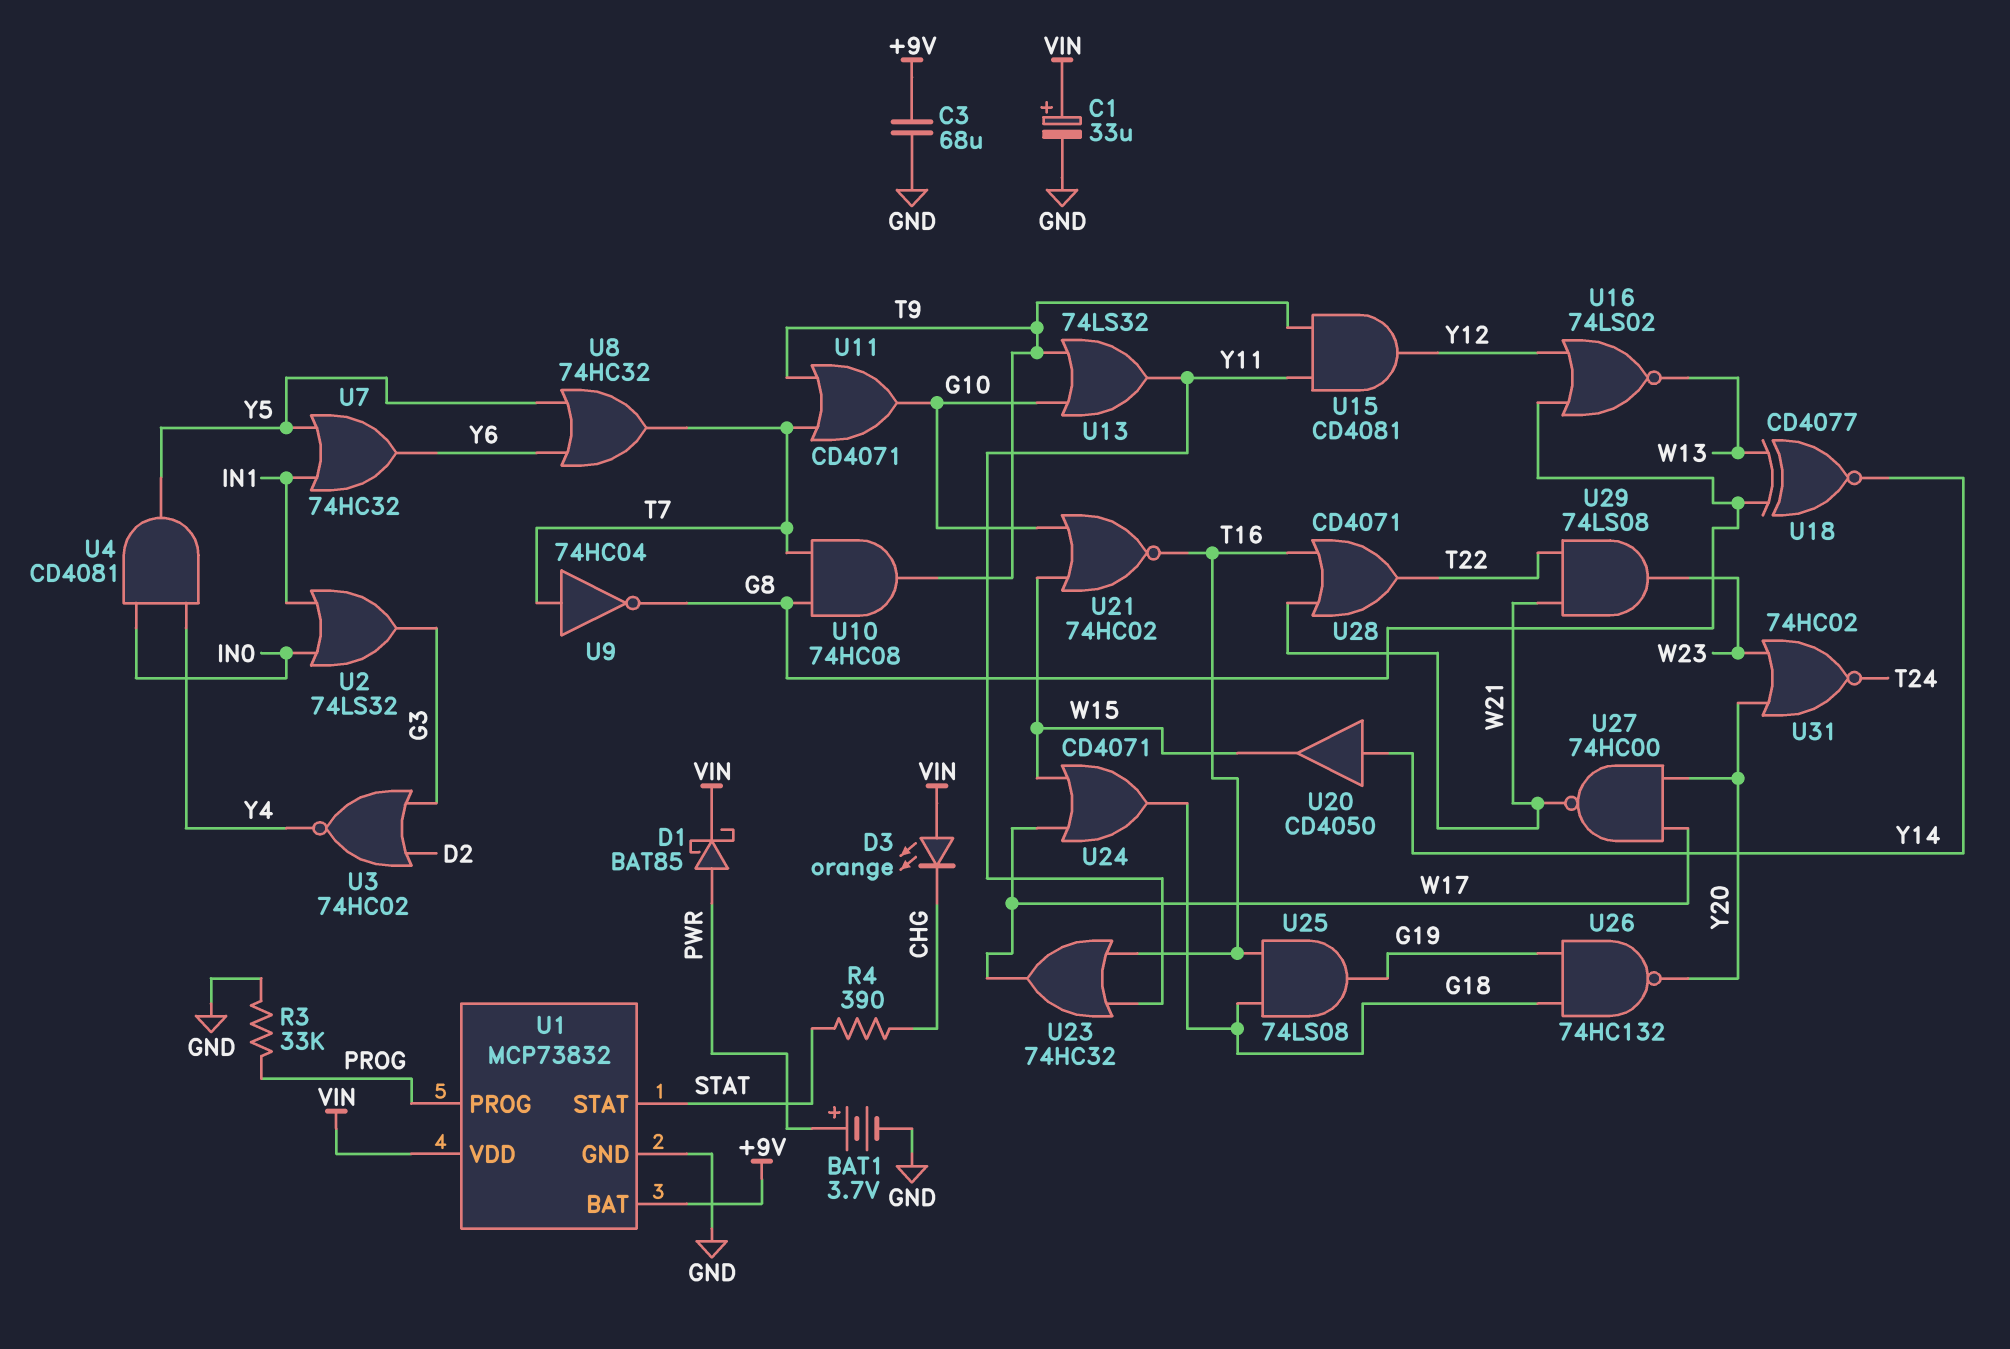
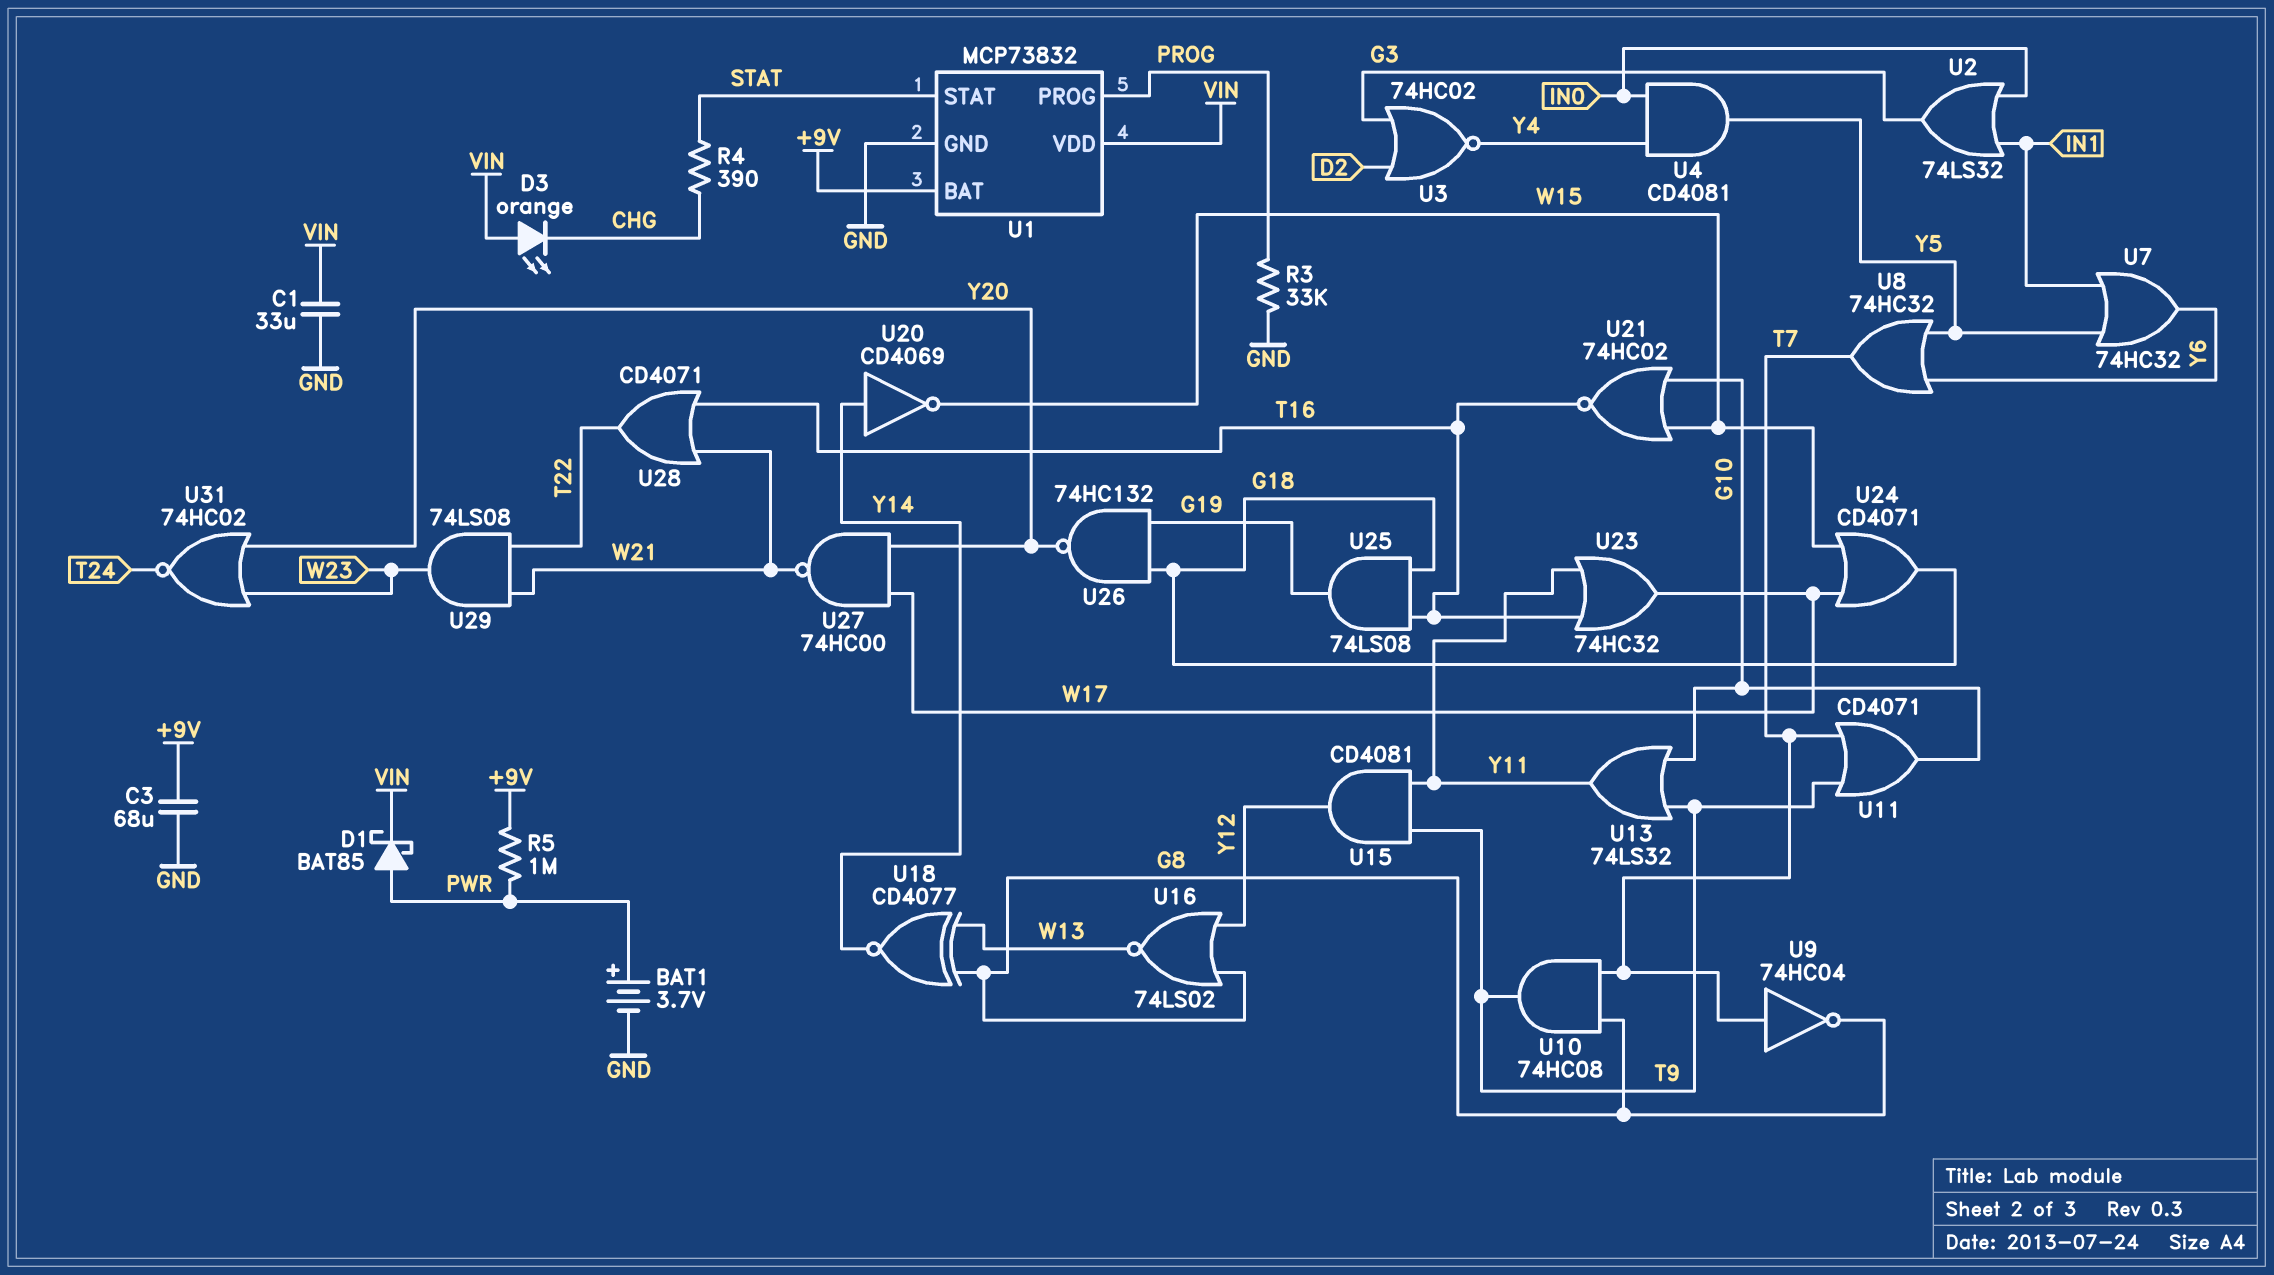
C1: 33uF (plus VIN, minus GND) -> 33uF (GND, VIN)
R5: none -> 1M (+9V, PWR)
U20: buffer CD4050 (in Y14, out W15) -> NOT CD4069 (in Y14, out W15)

